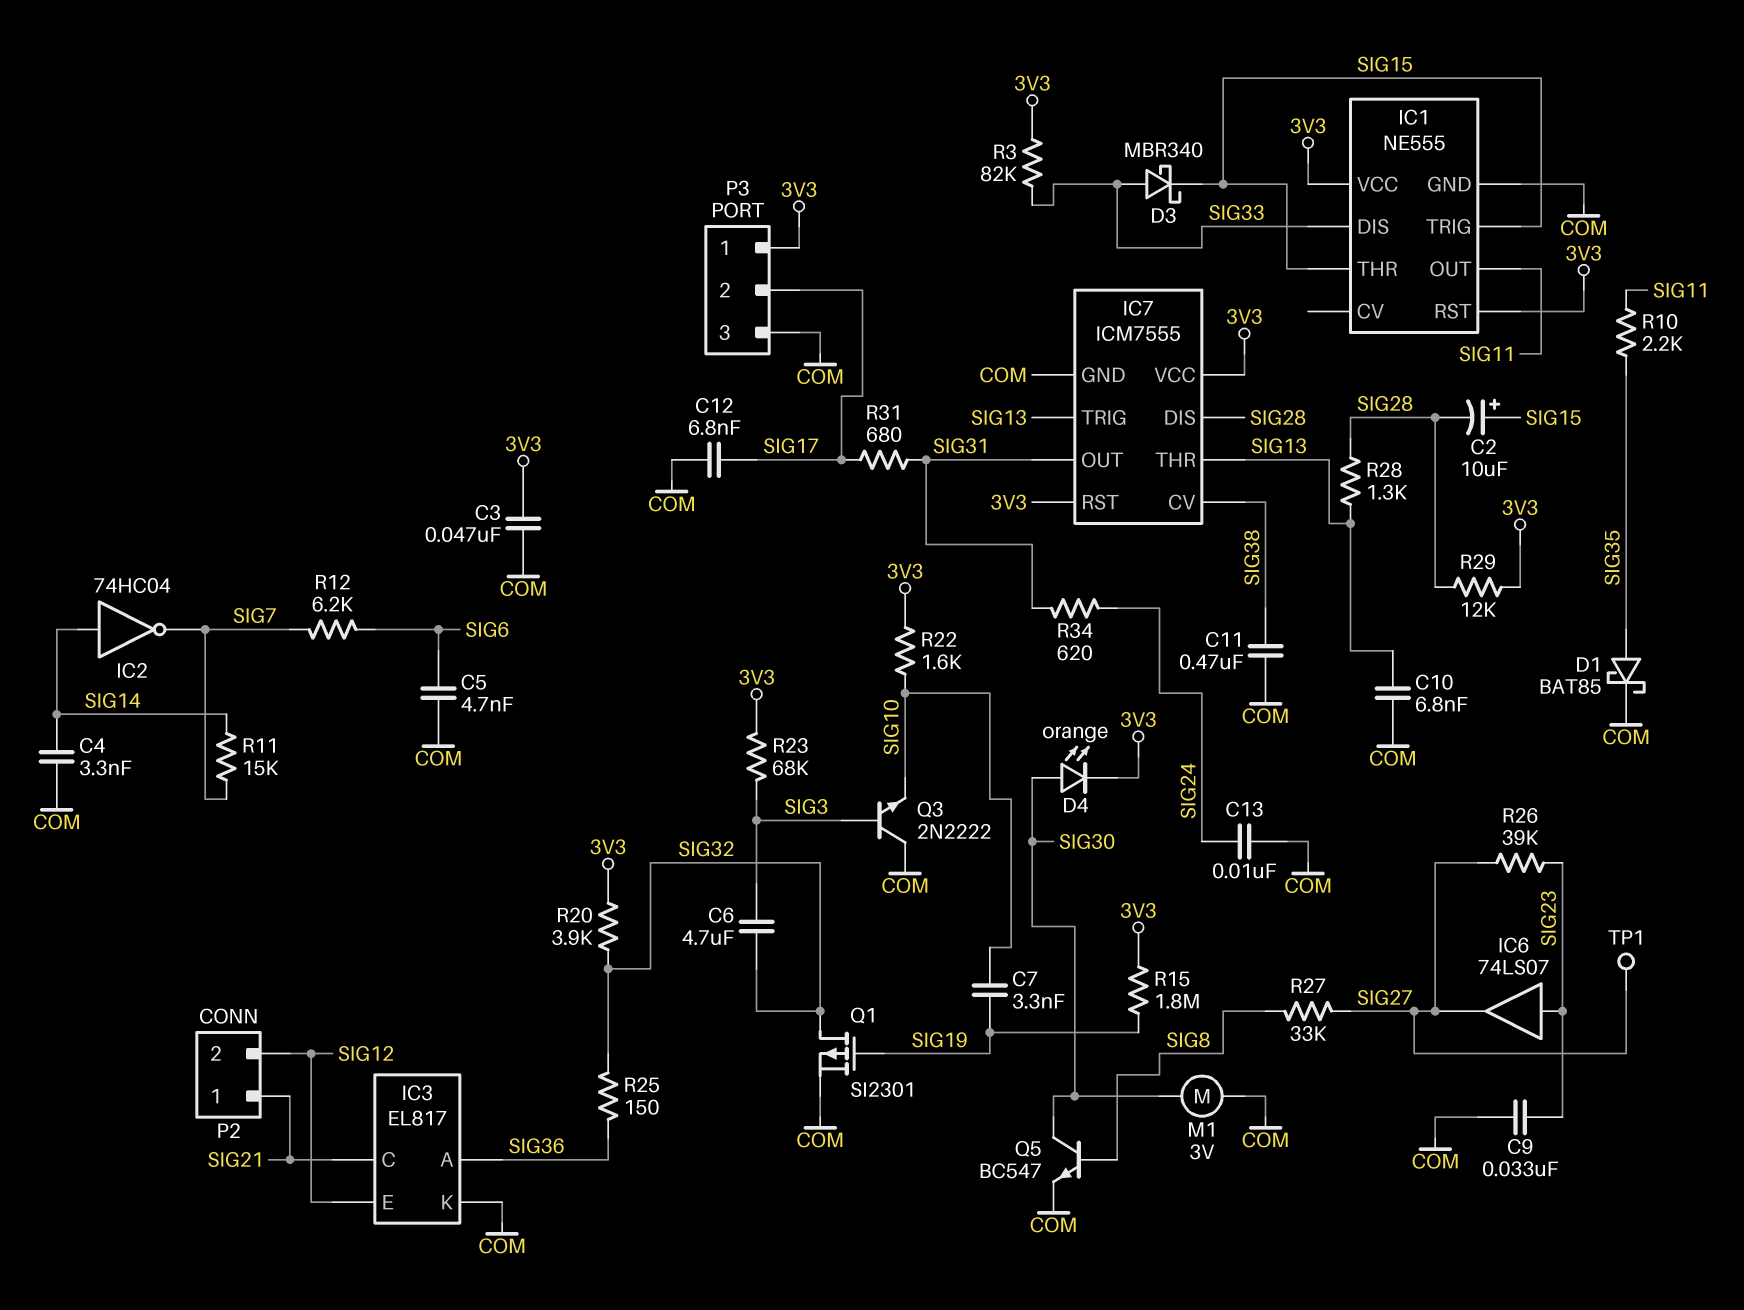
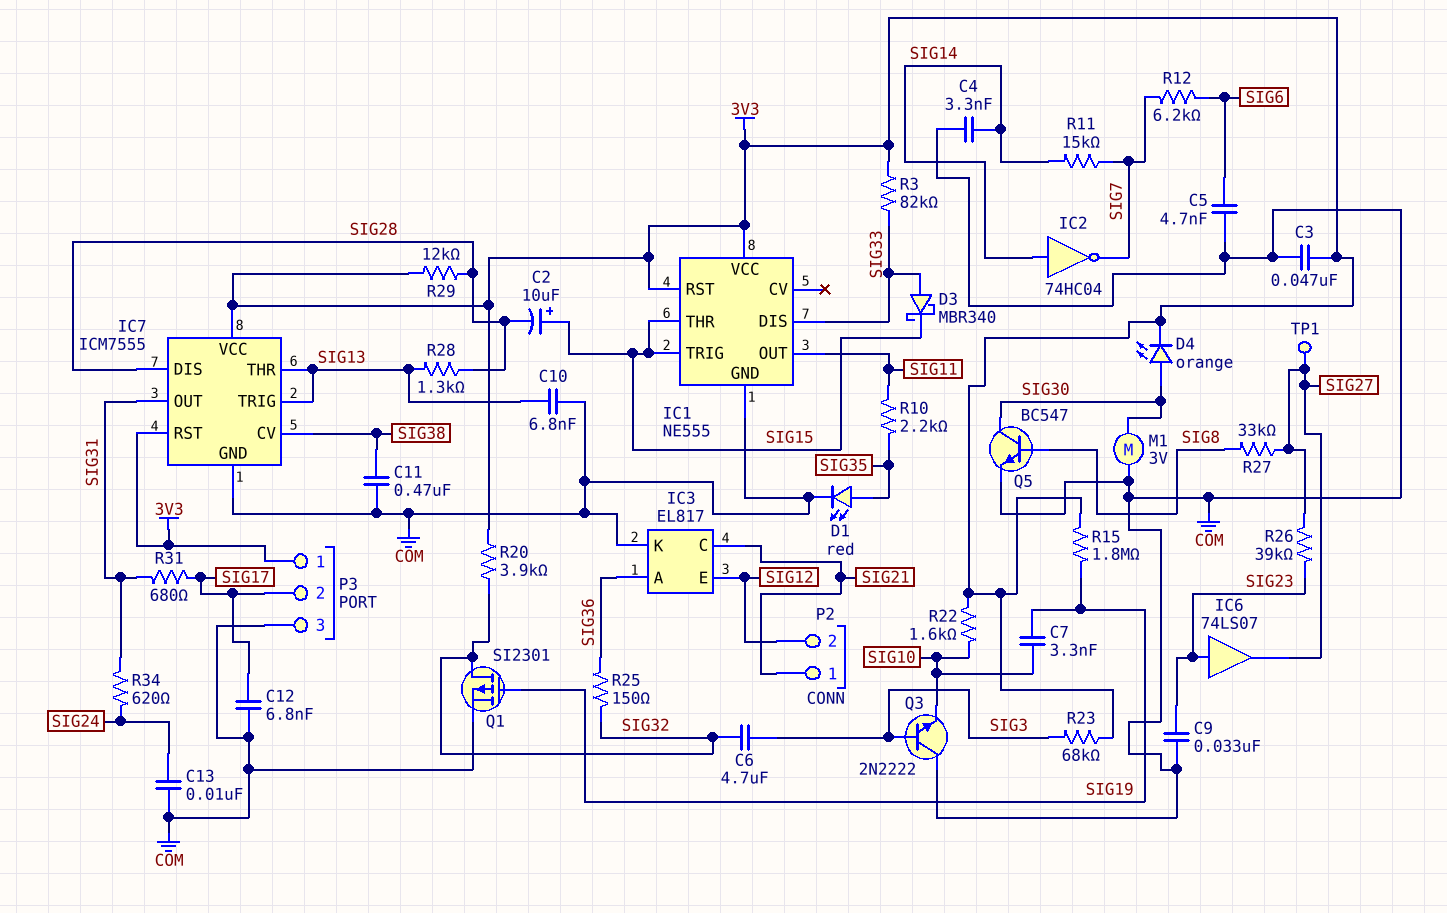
D1: schottky BAT85 (A SIG35, K COM) -> LED red (A SIG35, K COM)

